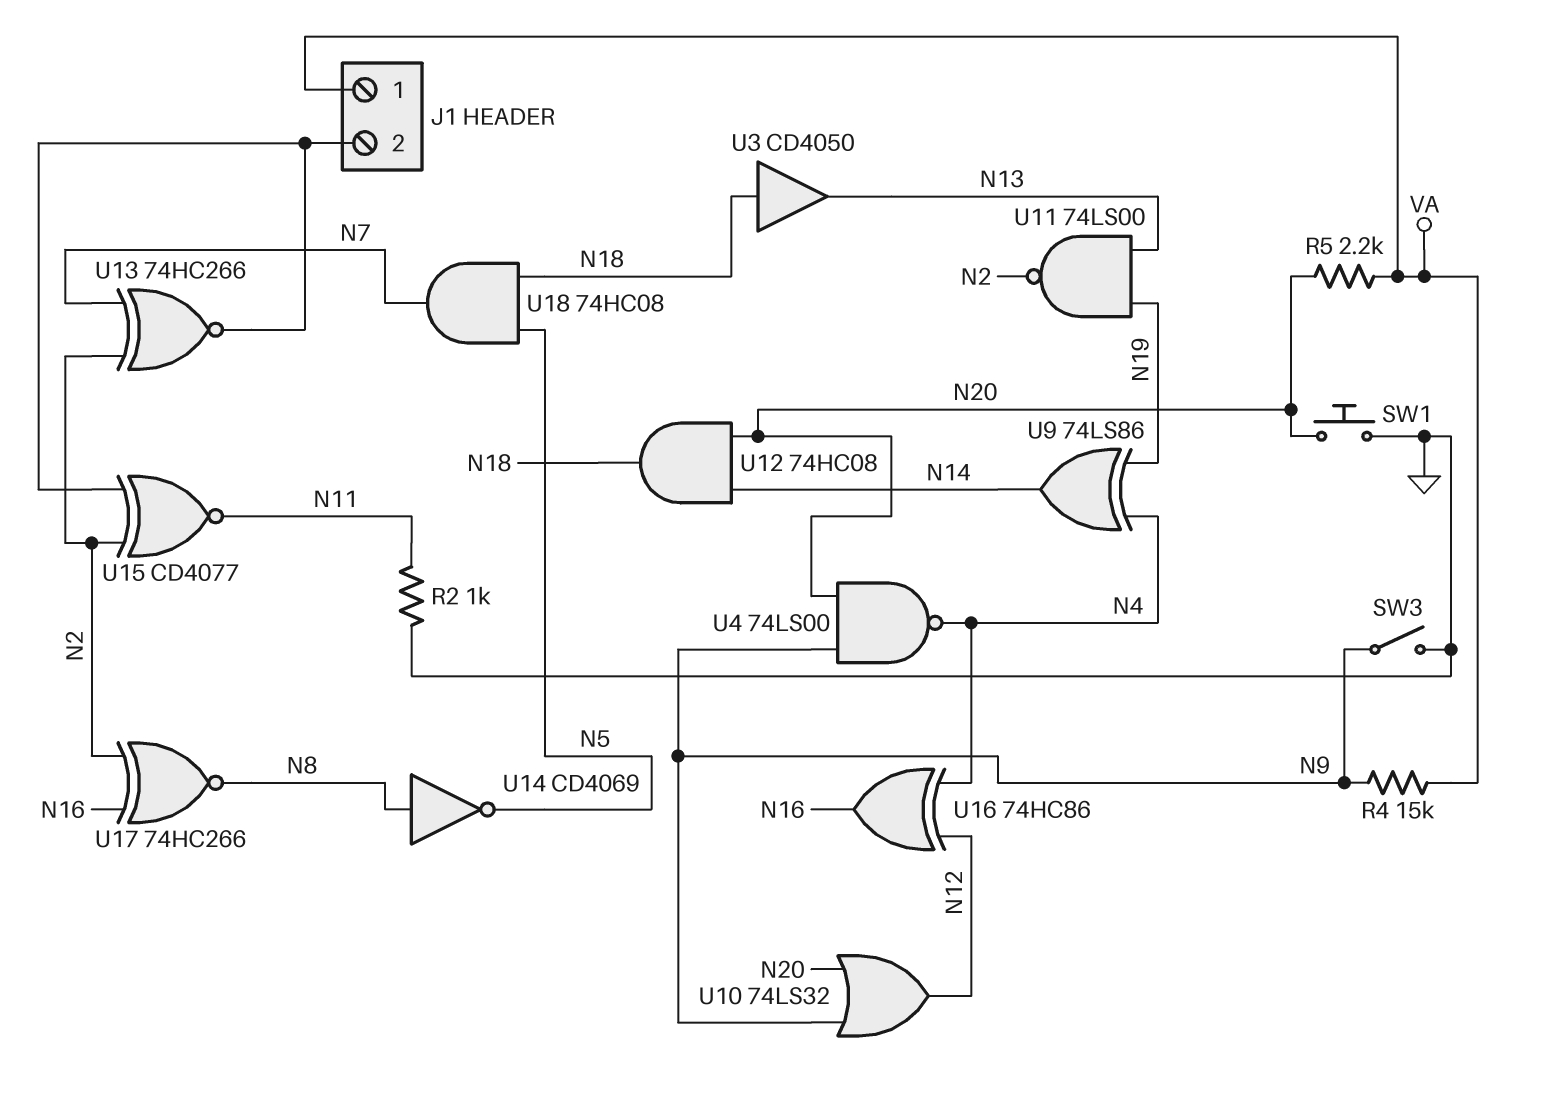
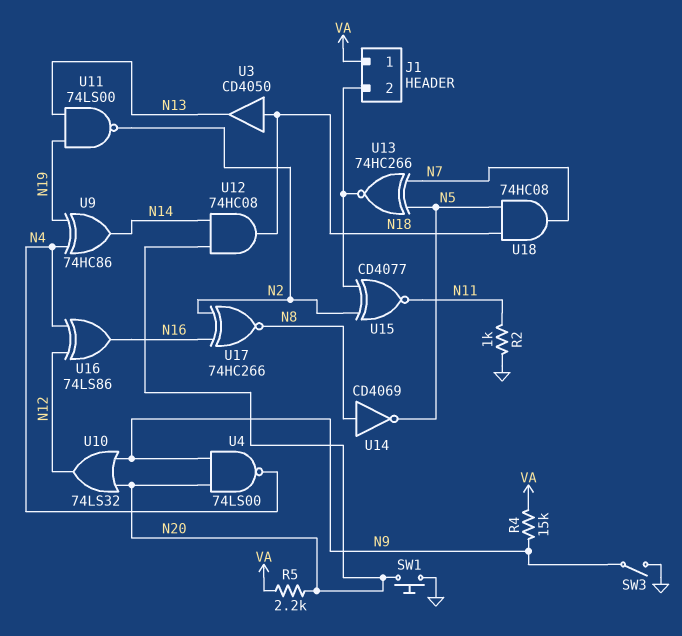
U9: XOR 74LS86 (in N4, in N19, out N14) -> XOR 74HC86 (in N4, in N19, out N14)
U13: XNOR 74HC266 (in N2, in N7, out J1/2) -> XNOR 74HC266 (in N5, in N7, out J1/2)
U16: XOR 74HC86 (in N4, in N12, out N16) -> XOR 74LS86 (in N4, in N12, out N16)

